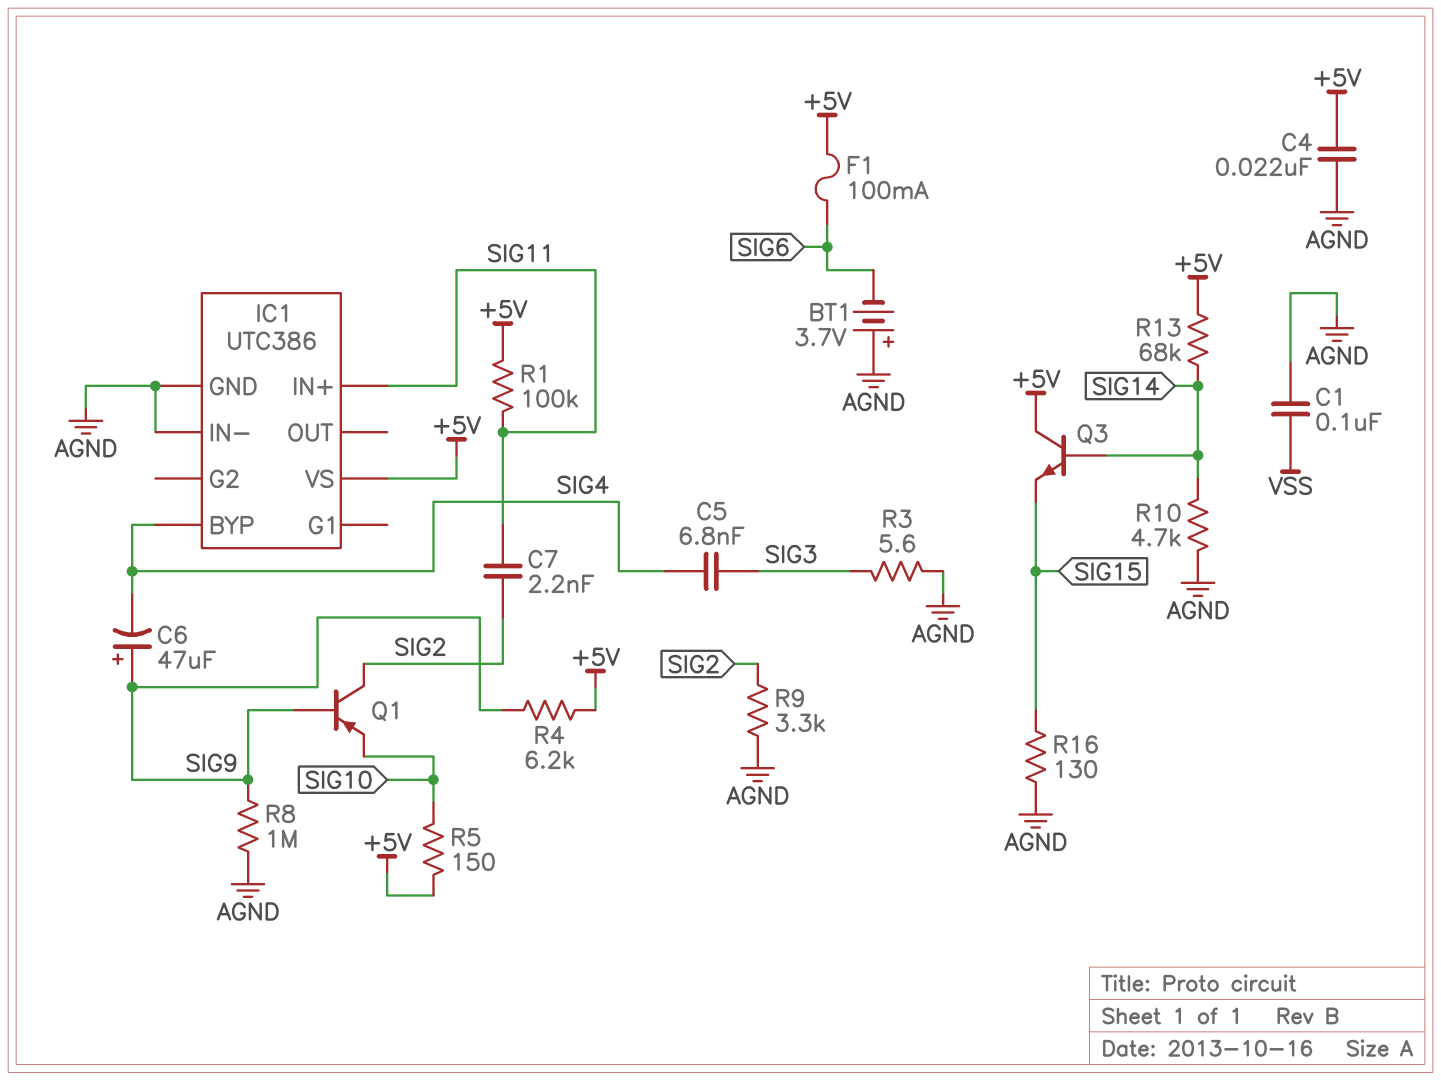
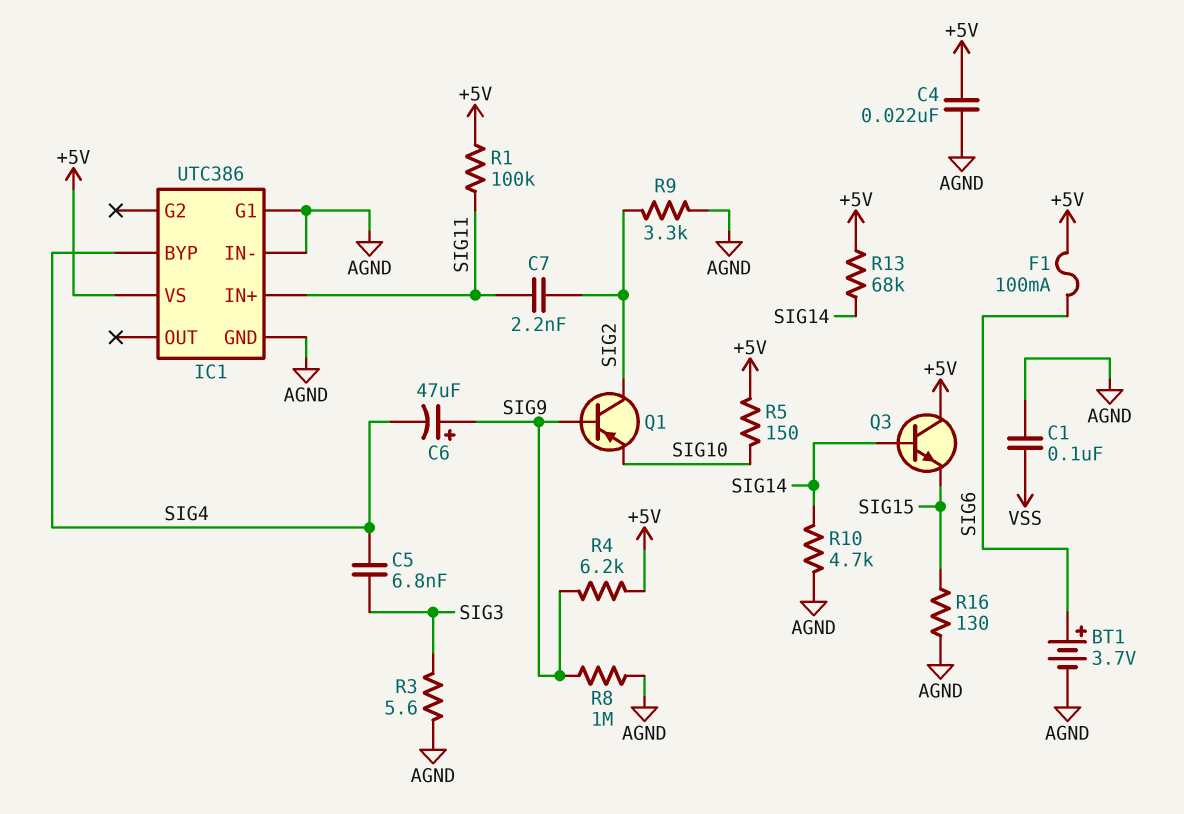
BT1: 3.7V (plus AGND, minus SIG6) -> 3.7V (plus SIG6, minus AGND)
IC1 pin G1: none -> AGND

